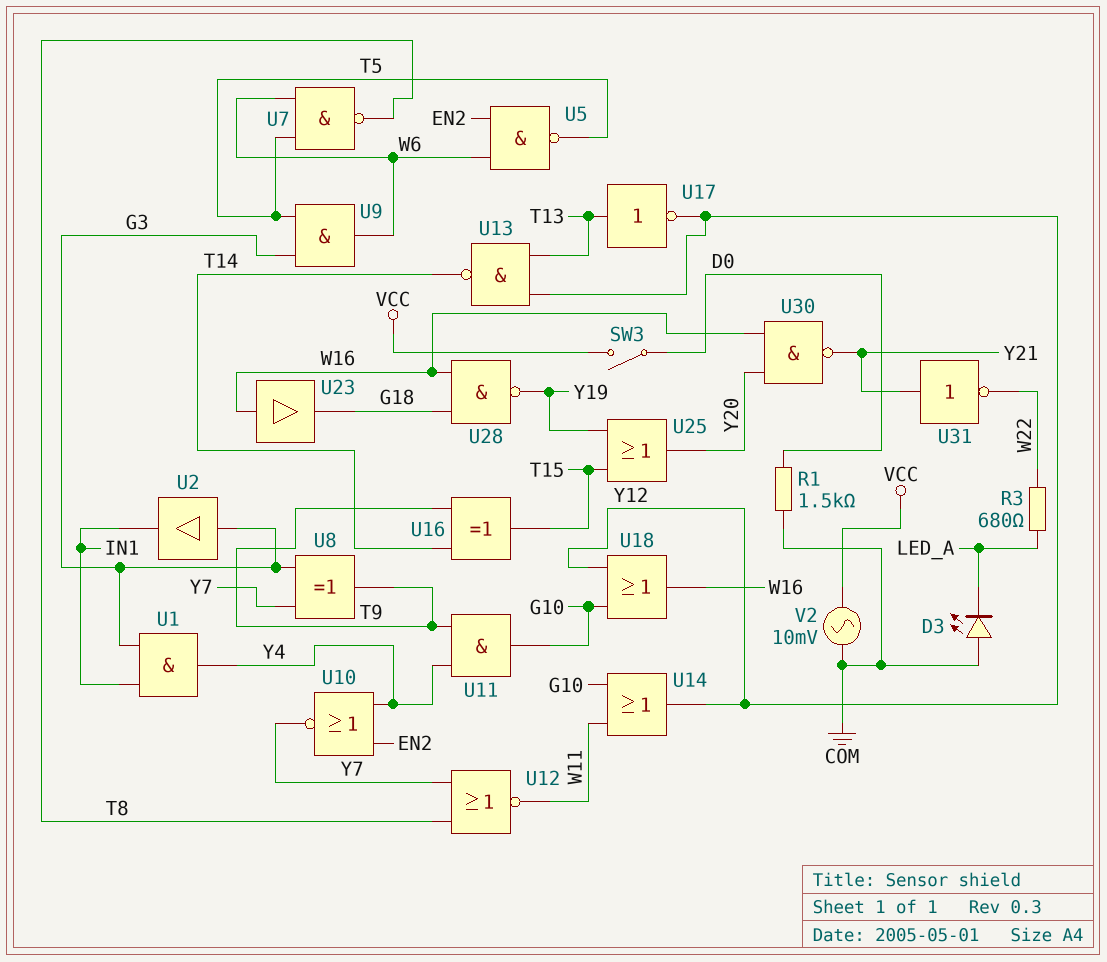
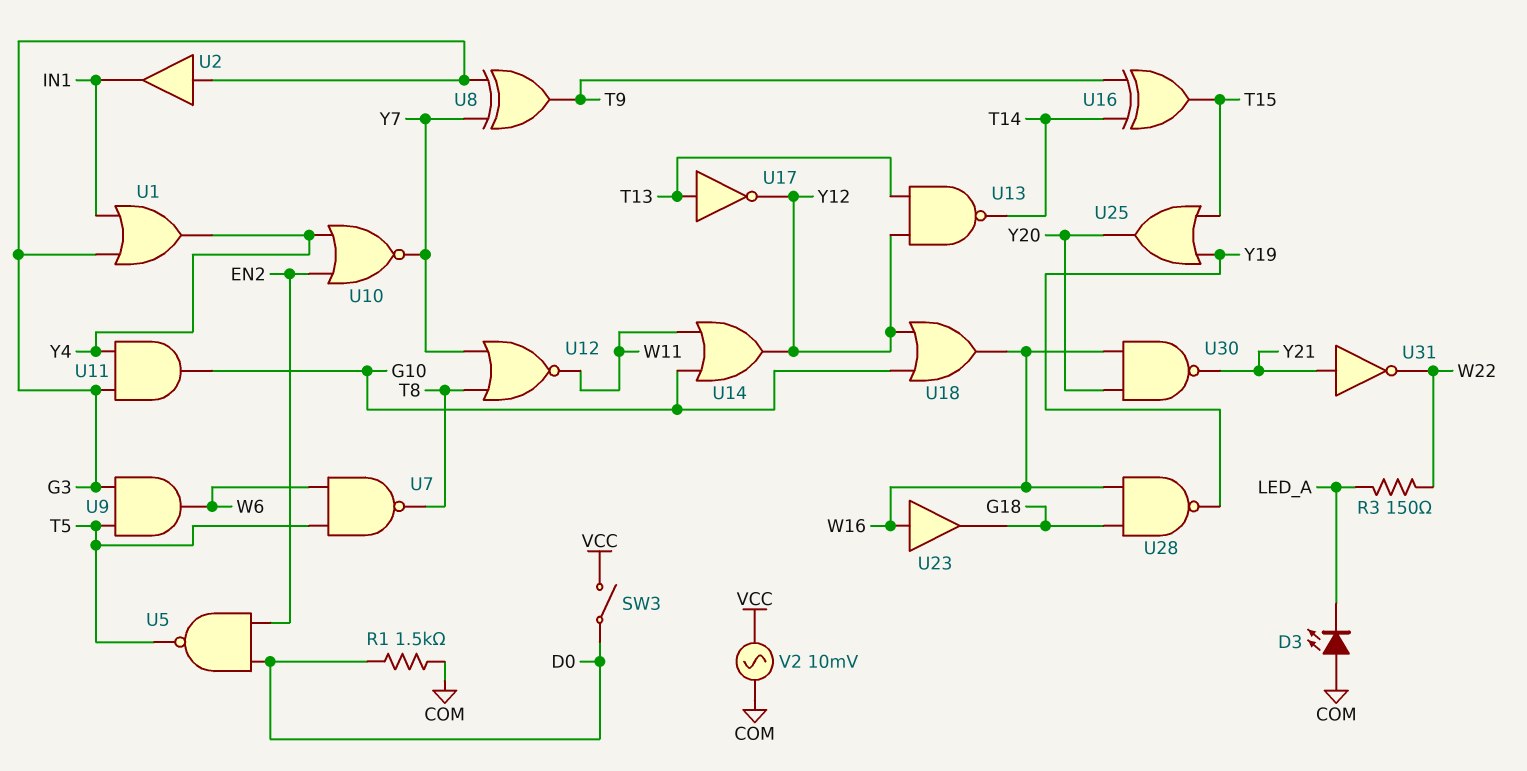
R3: 680 (LED_A, W22) -> 150 (LED_A, W22)
U1: AND (in G3, in IN1, out Y4) -> OR (in G3, in IN1, out Y4)
U5: NAND (in EN2, in W6, out T5) -> NAND (in D0, in EN2, out T5)
U11: AND (in T9, in Y4, out G10) -> AND (in G3, in Y4, out G10)

